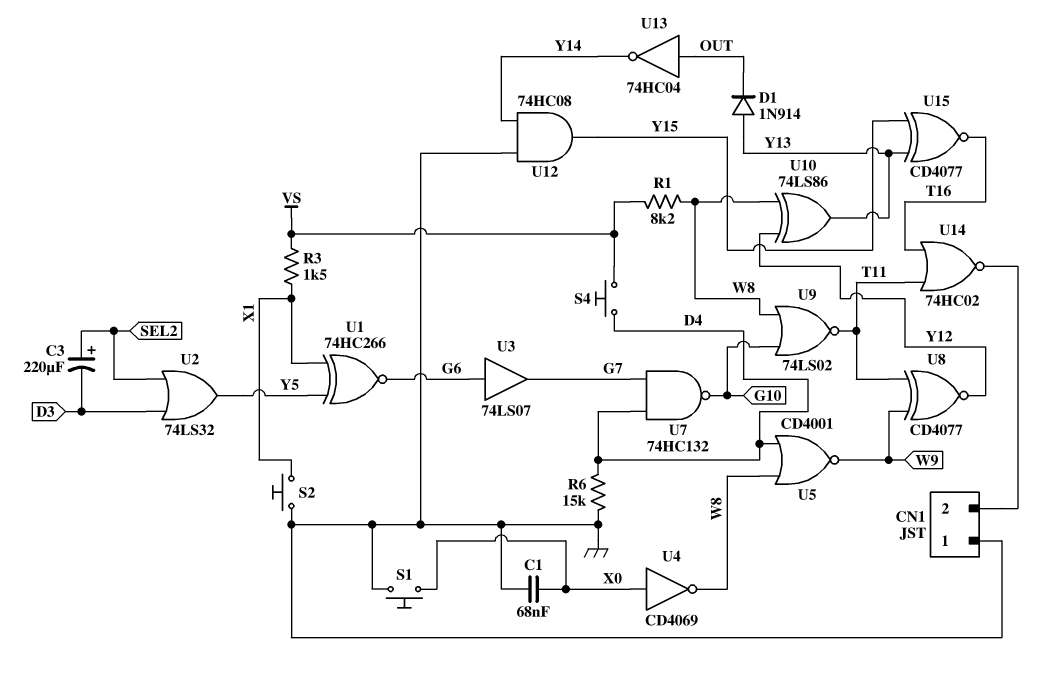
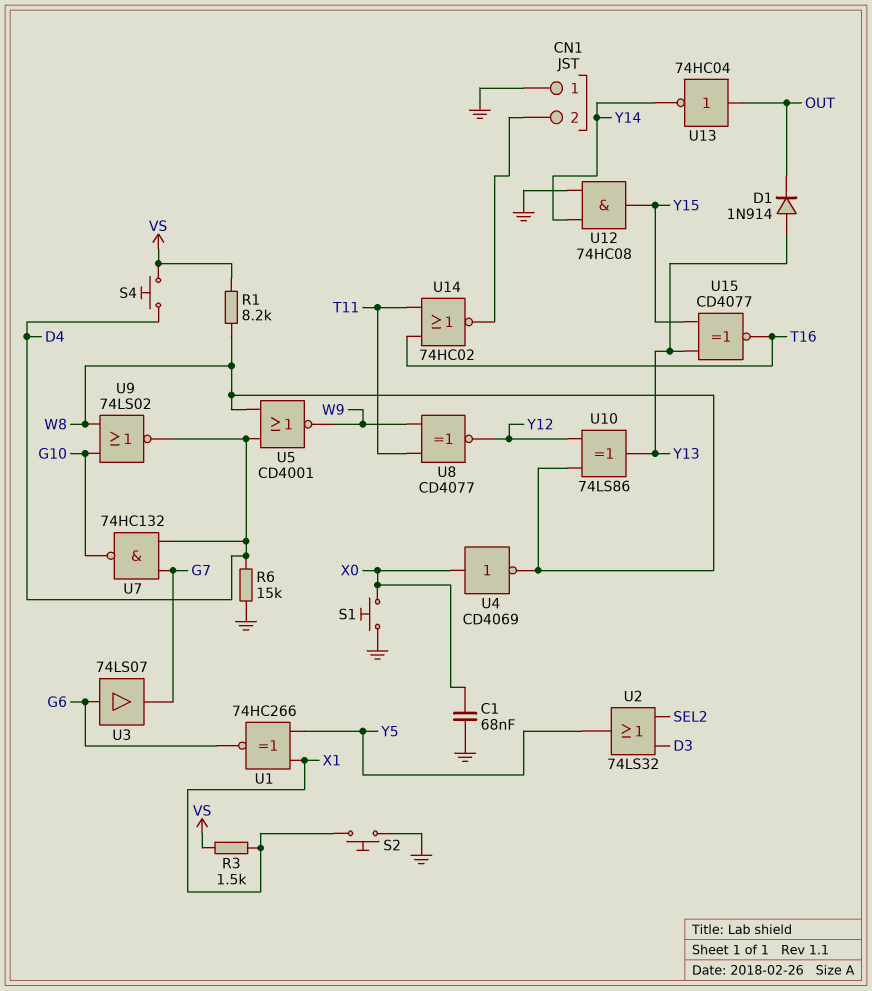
C3: 220uF (plus SEL2, minus D3) -> none
U9: NOR 74LS02 (in G10, in W8, out T11) -> NOR 74LS02 (in G10, in W8, out D4)

